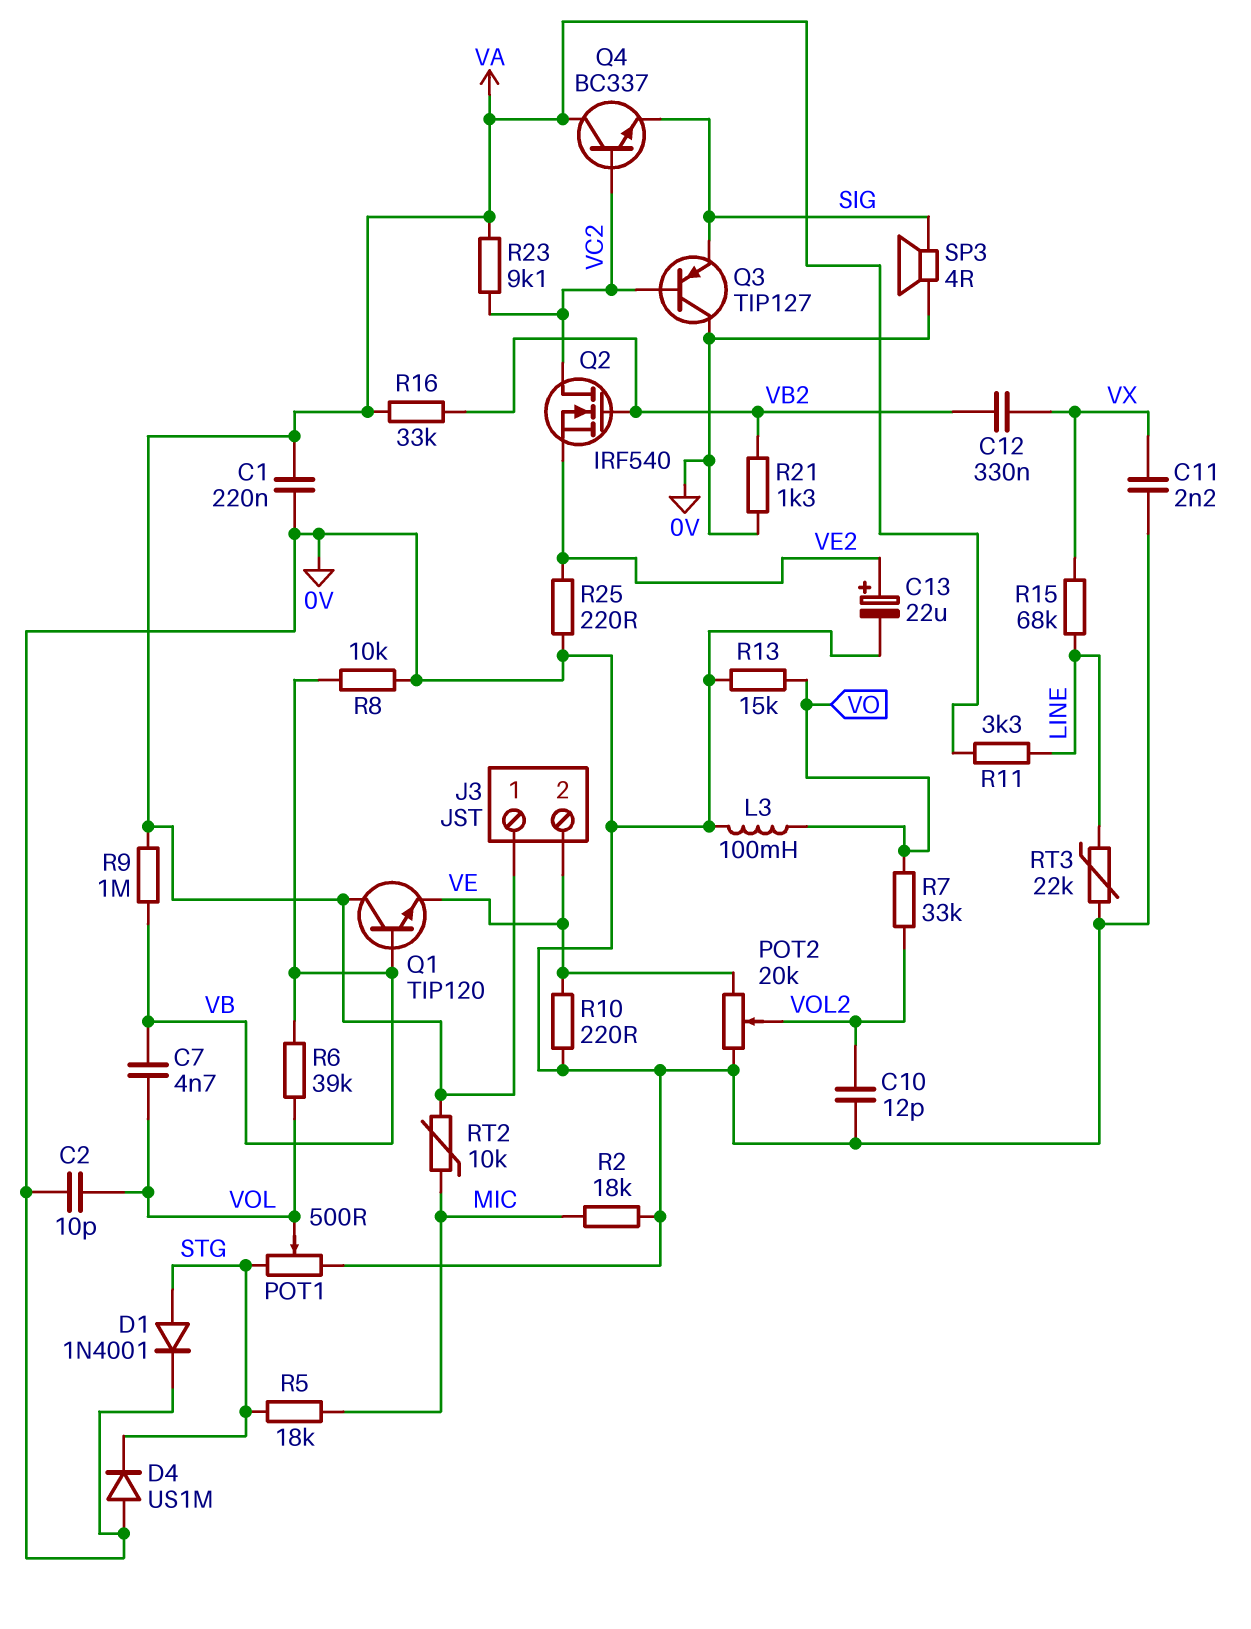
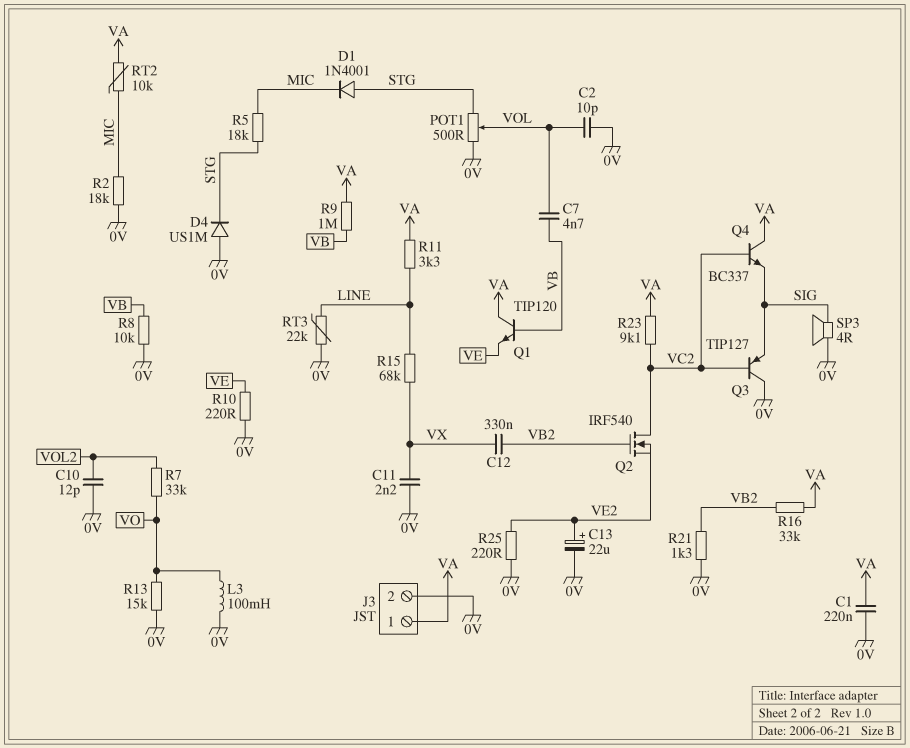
D1: diode 1N4001 (A STG, K 0V) -> diode 1N4001 (A STG, K MIC)
J3 pin 2: VE -> 0V
POT2: 20k (0V, VE, wiper VOL2) -> none
R6: 39k (VB, VOL) -> none

